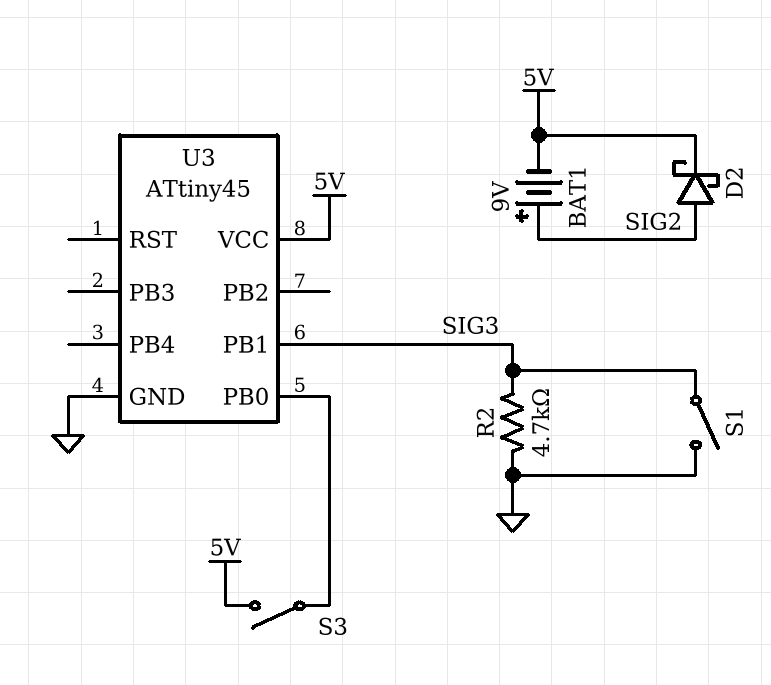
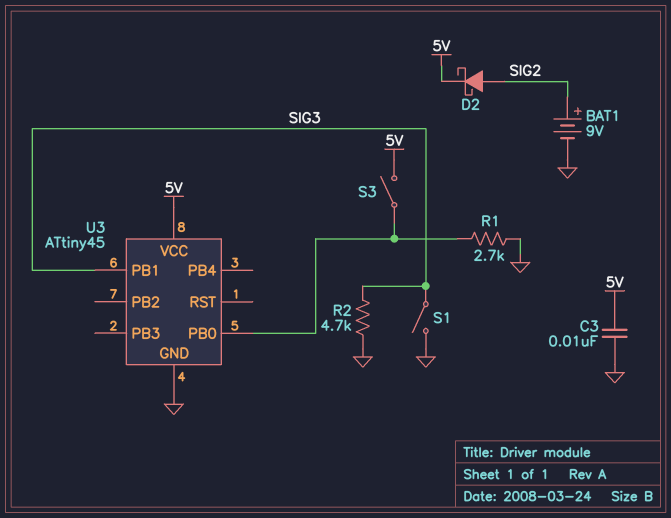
BAT1: 9V (plus SIG2, minus 5V) -> 9V (plus SIG2, minus GND)
C3: none -> 10nF (5V, GND)
R1: none -> 2.7k (GND, U3/PB0)

